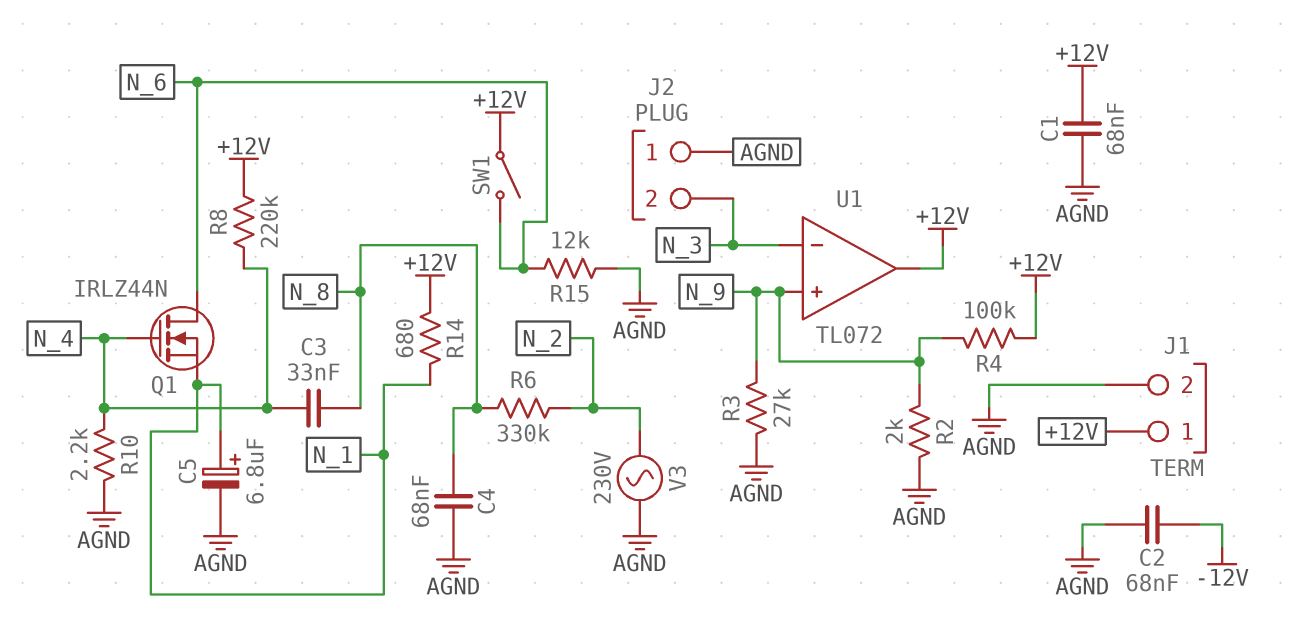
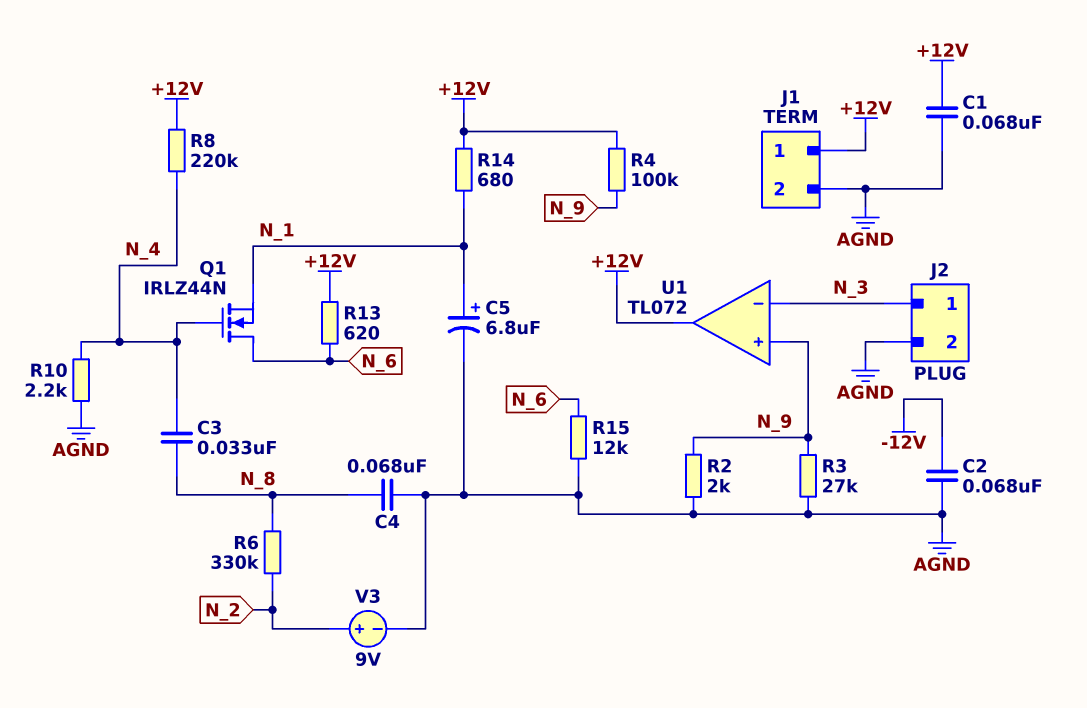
J2 pin 1: AGND -> N_3
J2 pin 2: N_3 -> AGND
R13: none -> 620 (+12V, N_6)
SW1: switch (+12V, N_6) -> none
V3: AC 230V (AGND, N_2) -> 9V (plus N_2, minus AGND)

